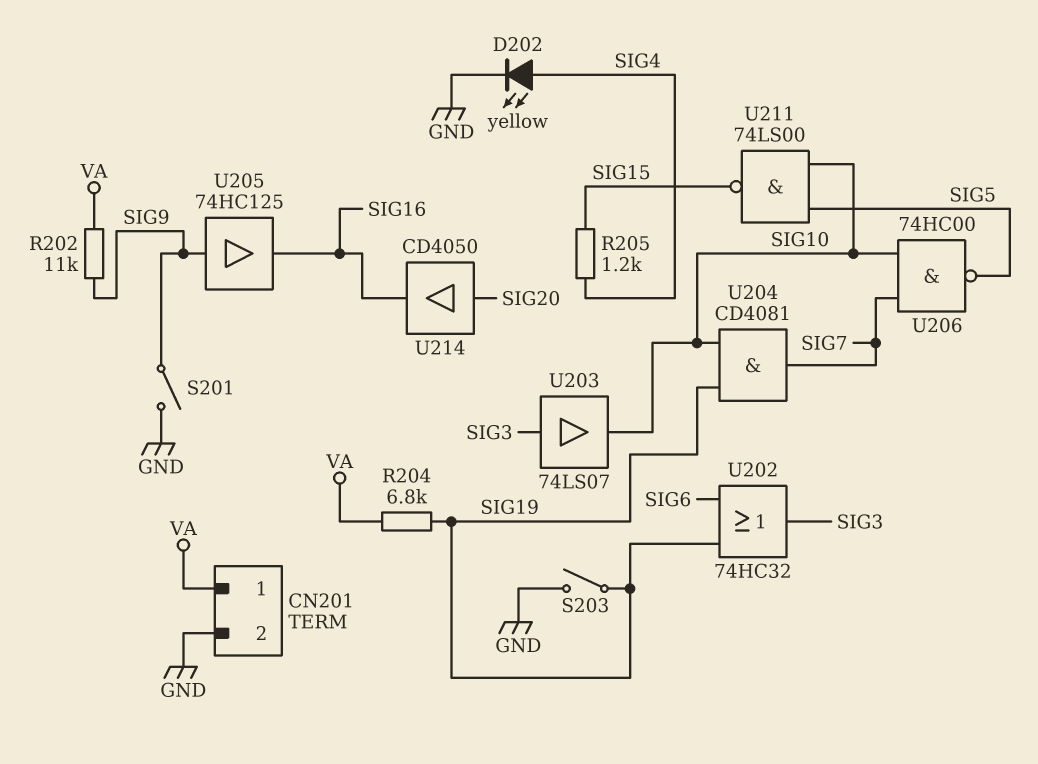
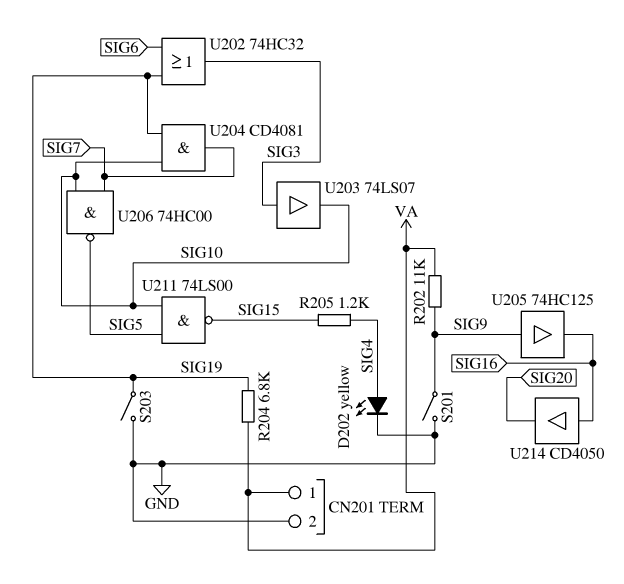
U214: buffer CD4050 (in SIG20, out SIG16) -> buffer CD4050 (in SIG16, out SIG20)

